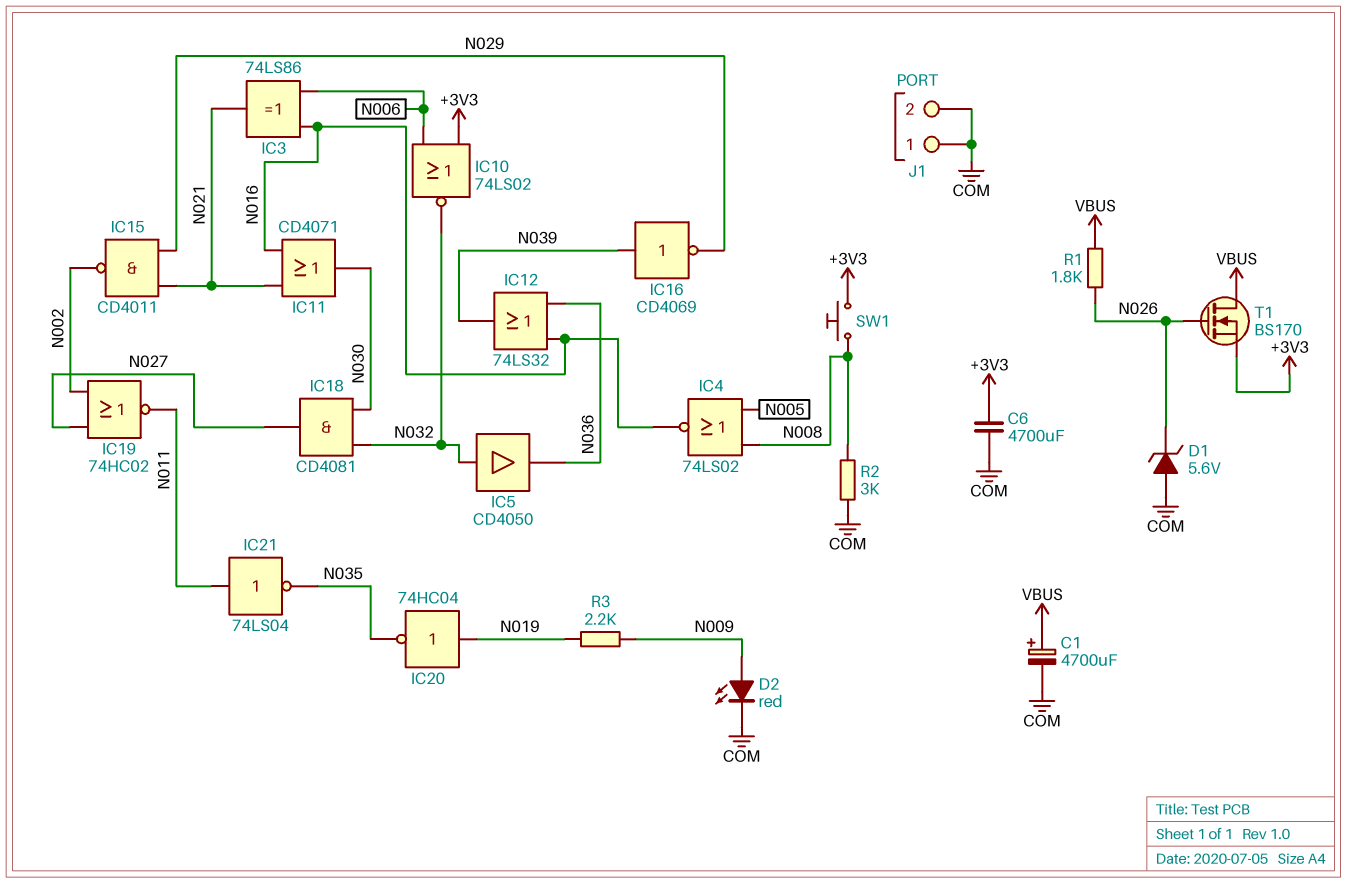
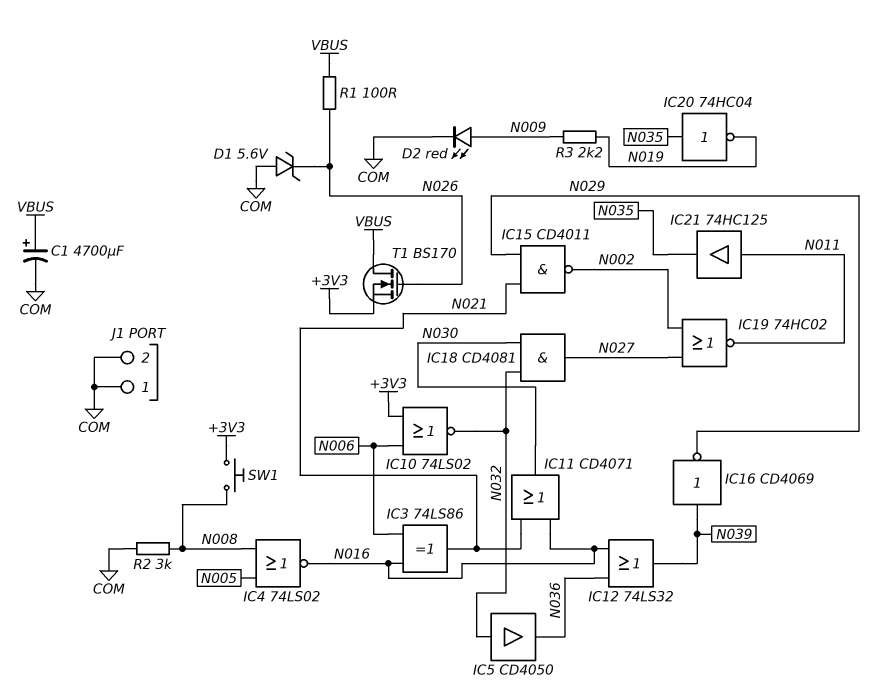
C6: 4700uF (+3V3, COM) -> none
IC20: NOT 74HC04 (in N019, out N035) -> NOT 74HC04 (in N035, out N019)
IC21: NOT 74LS04 (in N011, out N035) -> buffer 74HC125 (in N011, out N035)
R1: 1.8k (N026, VBUS) -> 100 (N026, VBUS)

